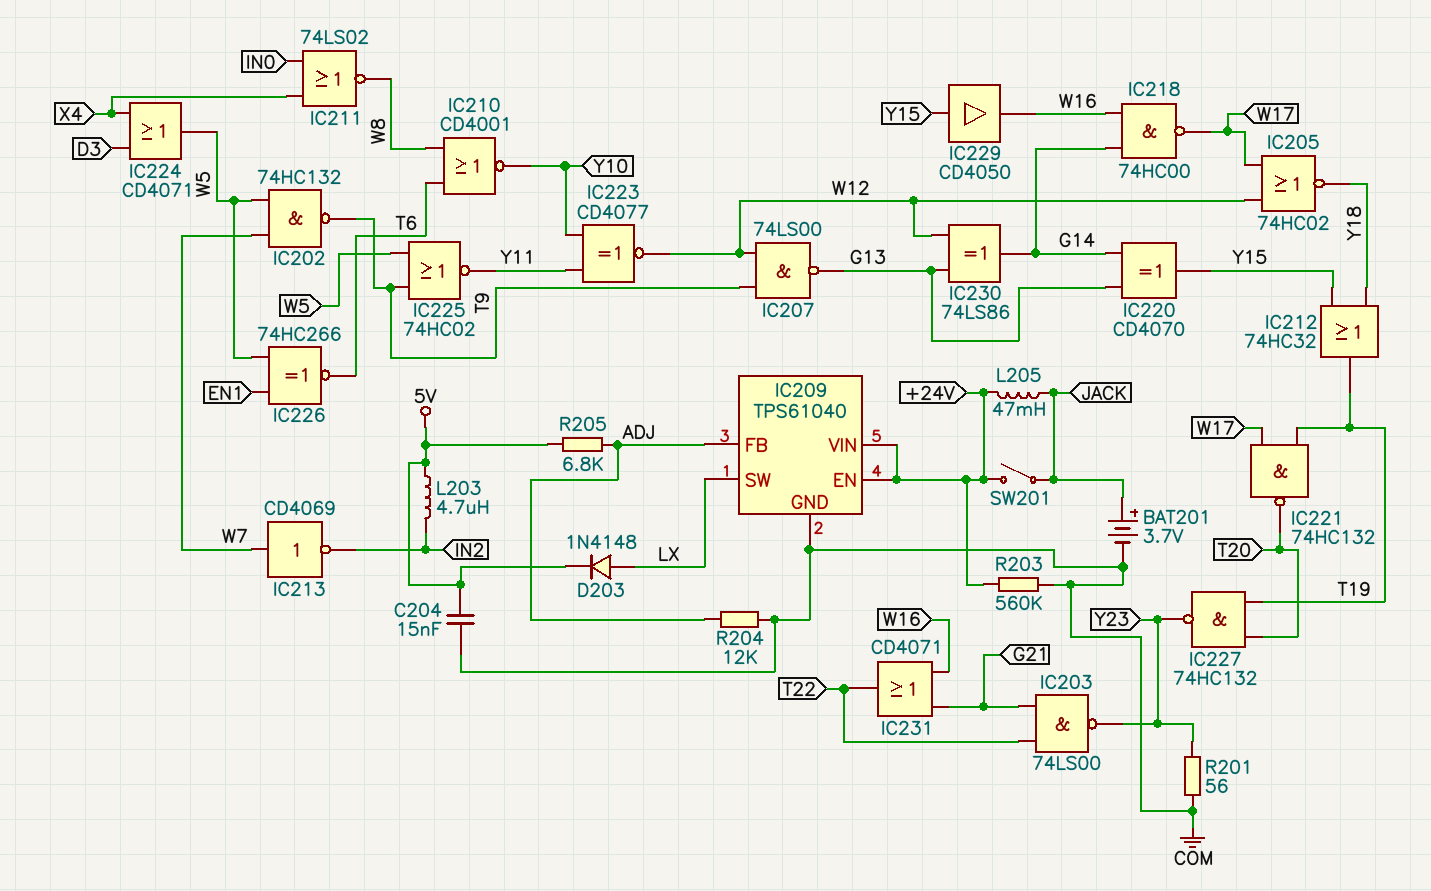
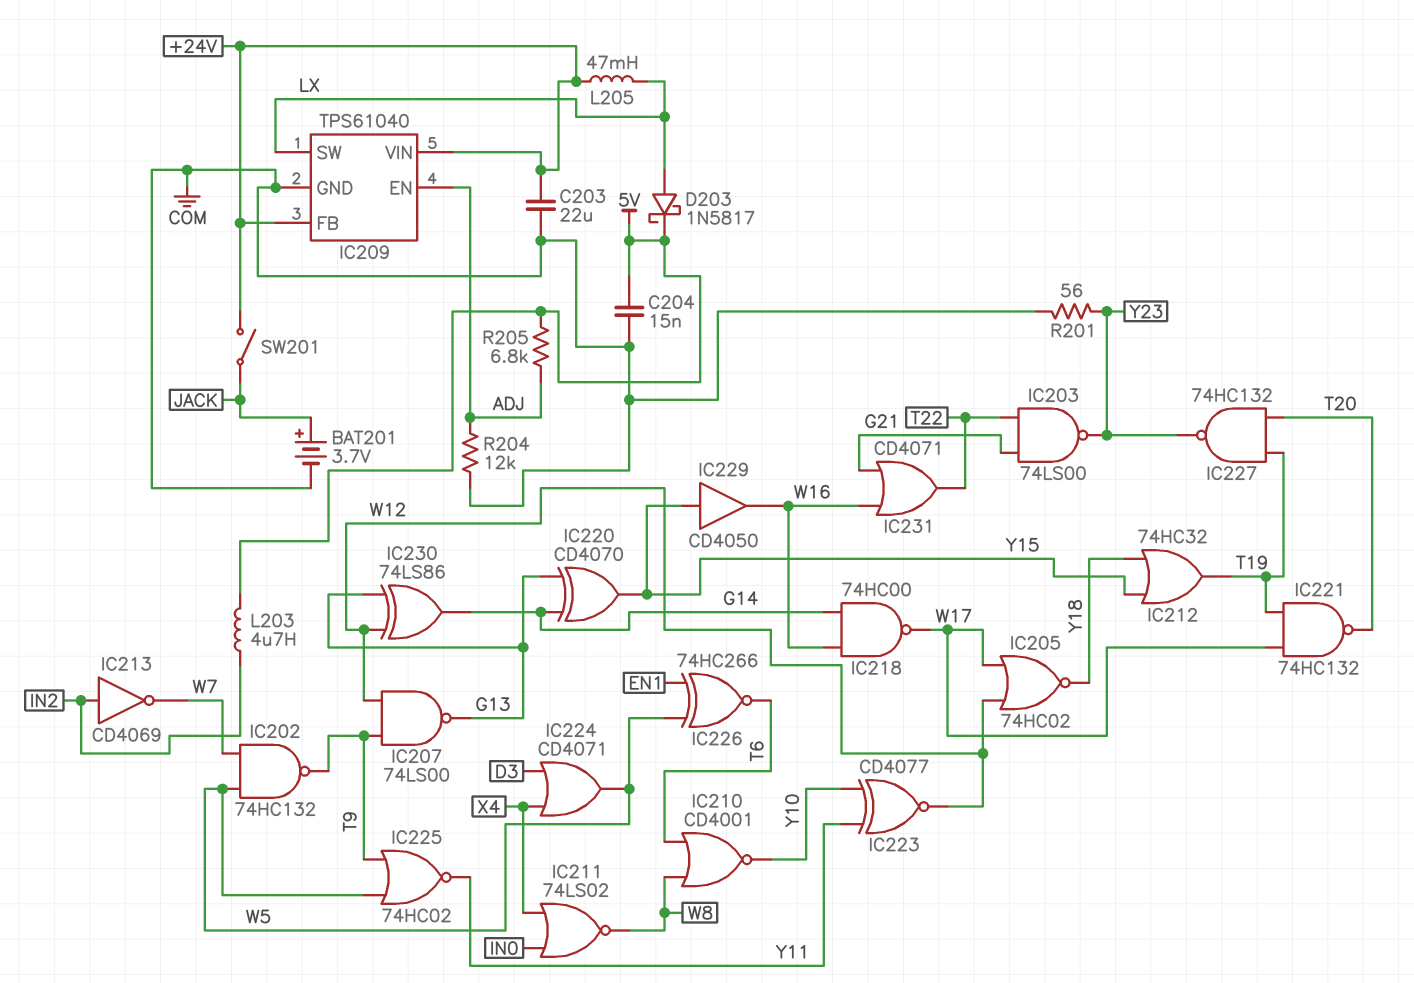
C203: none -> 22uF (+24V, COM)
D203: diode 1N4148 (A LX, K 5V) -> schottky 1N5817 (A LX, K 5V)
IC209 pin EN: +24V -> ADJ
IC209 pin FB: ADJ -> +24V
IC213: NOT CD4069 (in W7, out IN2) -> NOT CD4069 (in IN2, out W7)
L205: 47mH (+24V, JACK) -> 47mH (+24V, LX)
R203: 560k (+24V, COM) -> none

